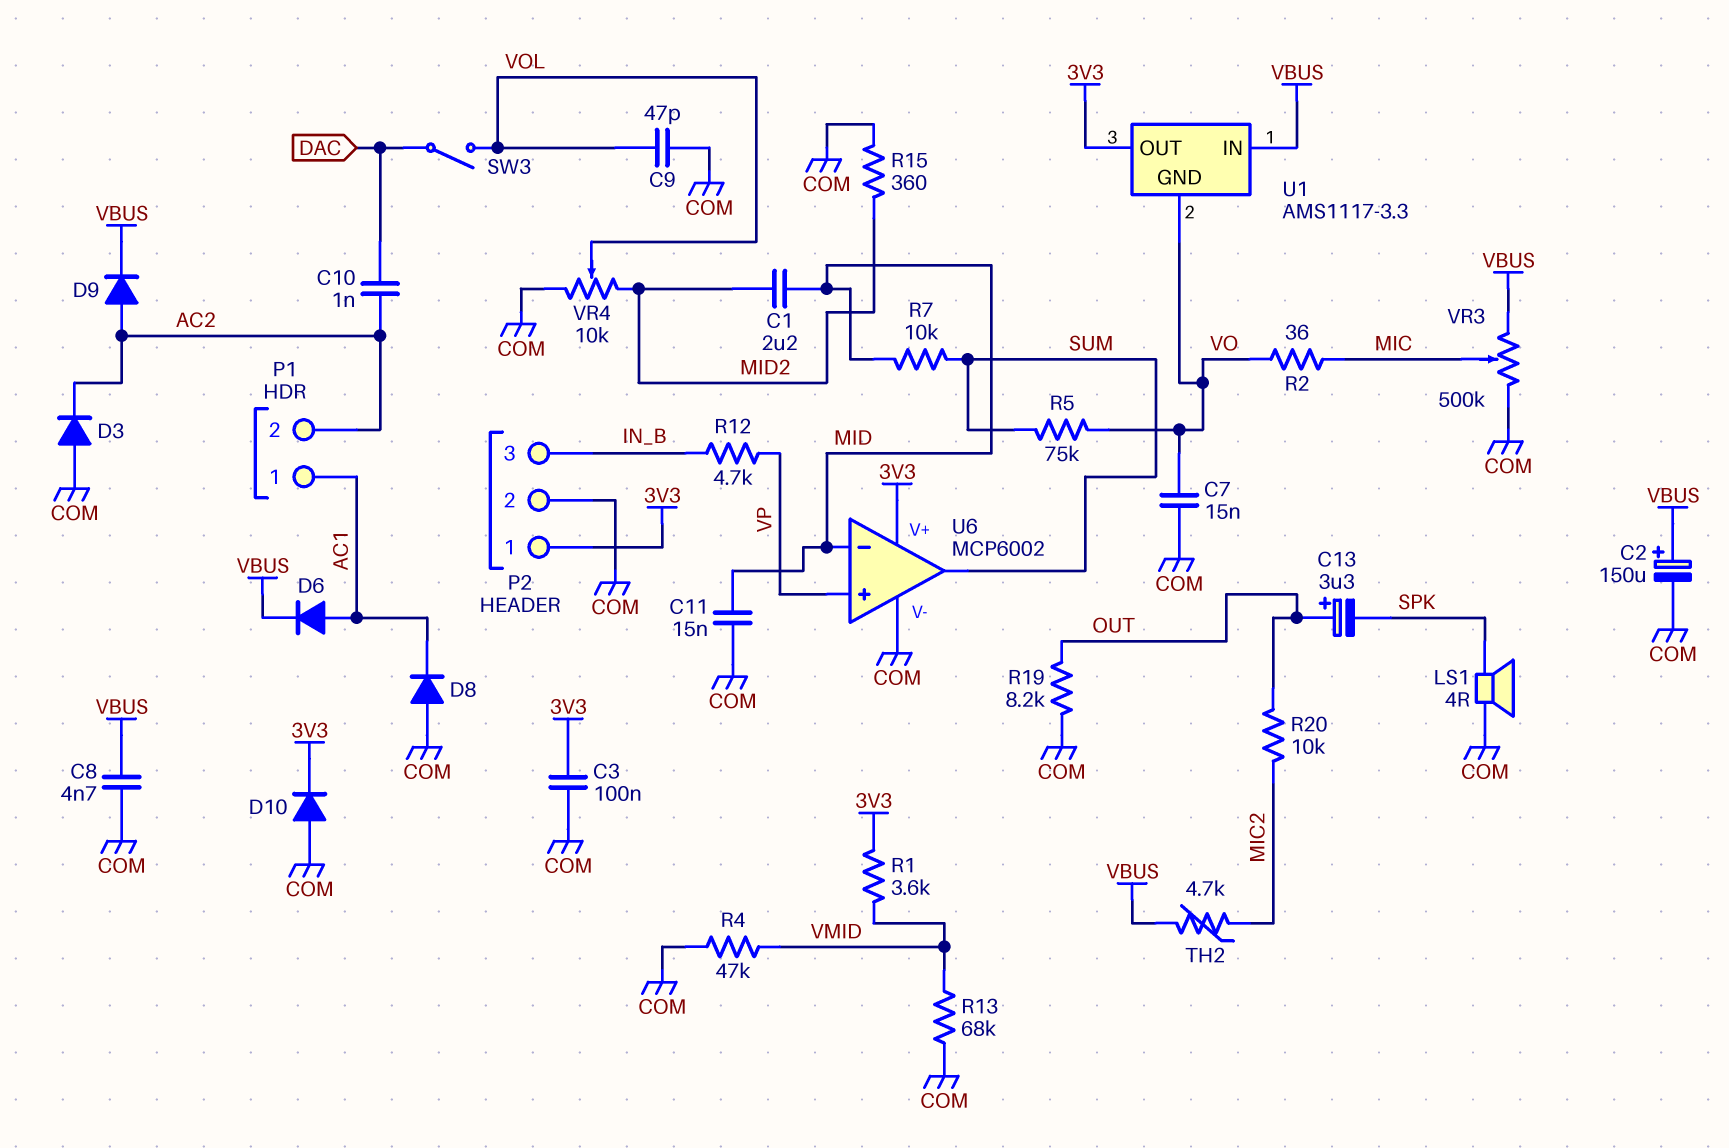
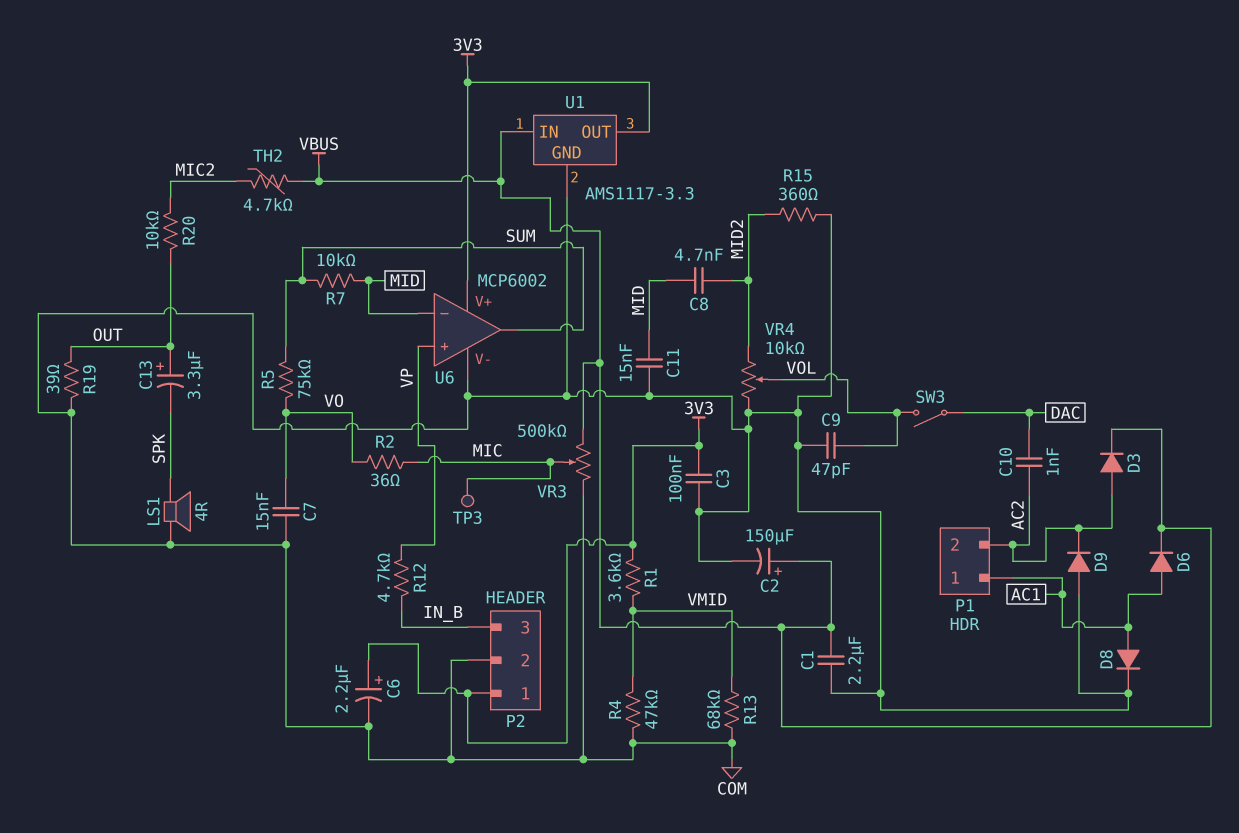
C1: 2.2uF (MID, MID2) -> 2.2uF (COM, VBUS)
C6: none -> 2.2uF (plus 3V3, minus COM)
C8: 4.7nF (COM, VBUS) -> 4.7nF (MID, MID2)
D3: diode (A COM, K AC2) -> diode (A AC2, K VBUS)
D8: diode (A COM, K AC1) -> diode (A AC1, K COM)
D9: diode (A AC2, K VBUS) -> diode (A COM, K AC2)
D10: diode (A COM, K 3V3) -> none
R19: 8.2k (COM, OUT) -> 39 (COM, OUT)
TP3: none -> test point (MIC)
U1 pin GND: VO -> COM

